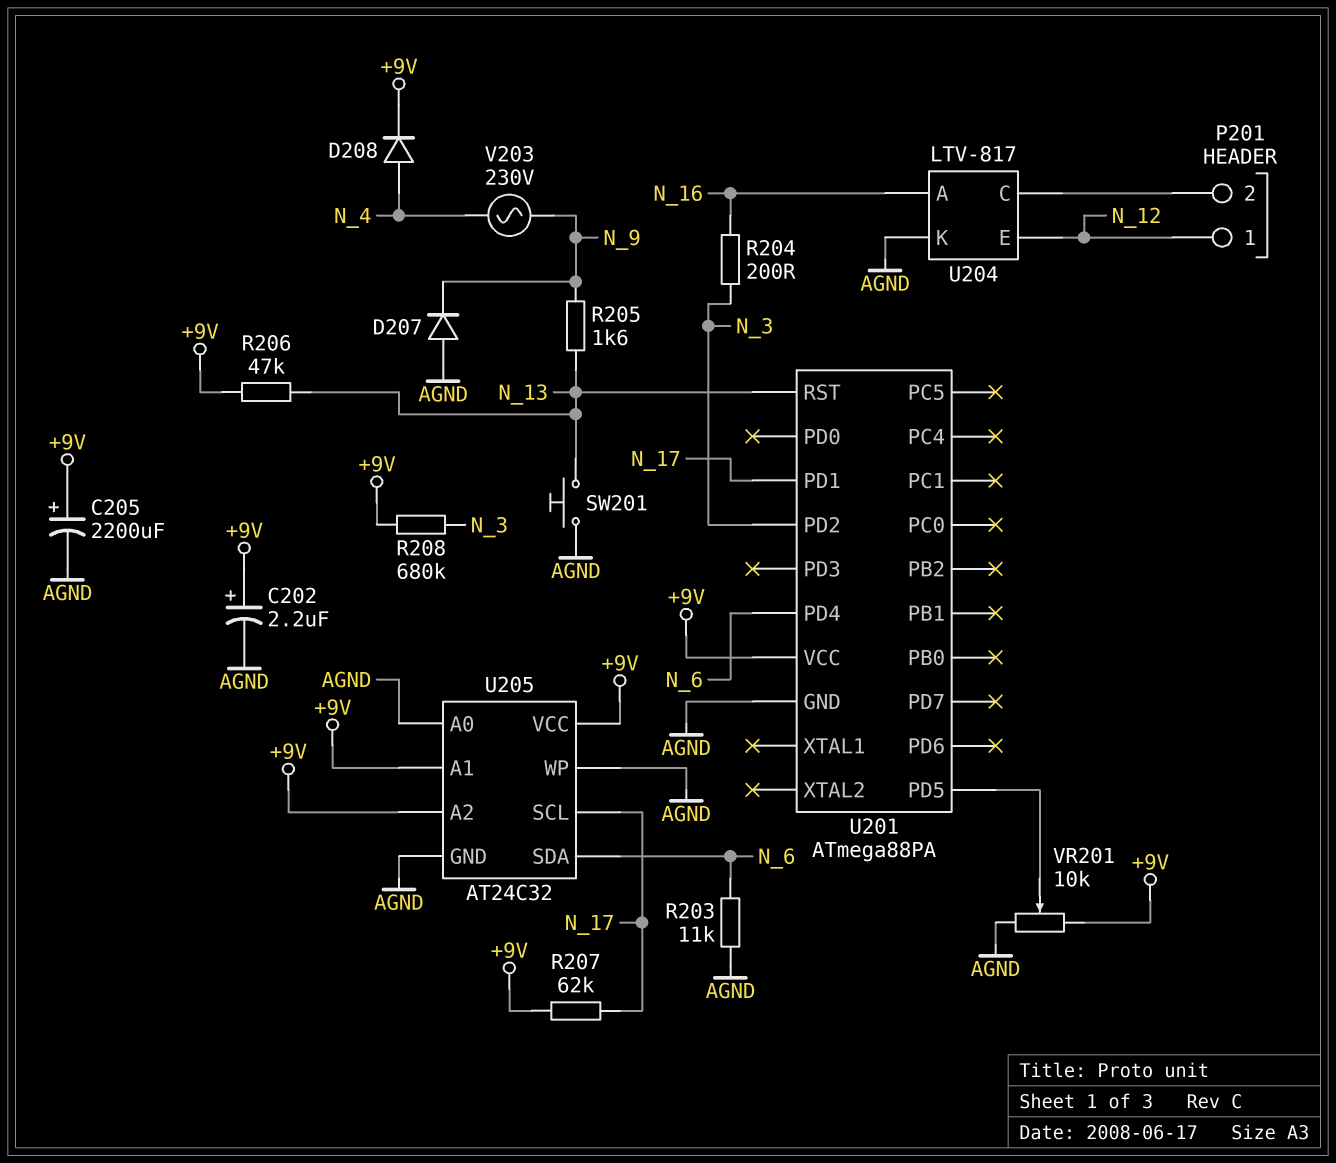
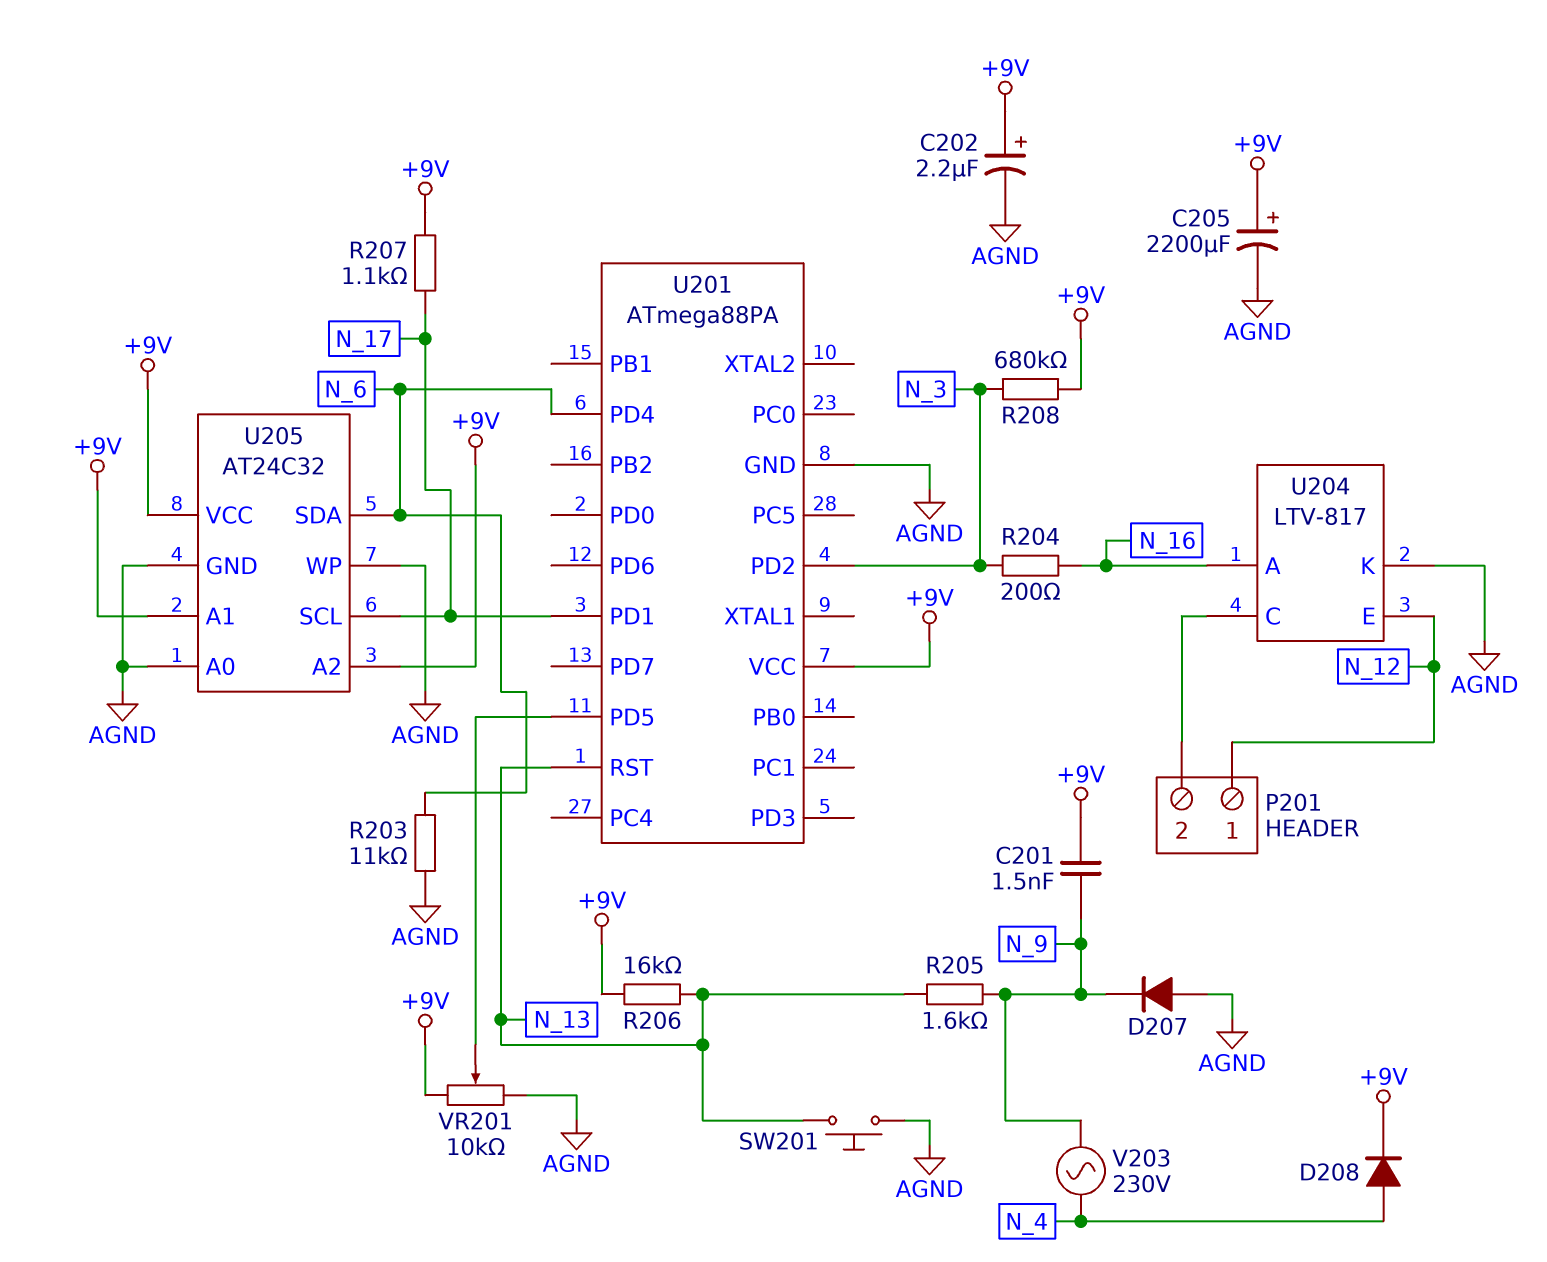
C201: none -> 1.5nF (+9V, N_9)
R206: 47k (+9V, N_13) -> 16k (+9V, N_13)
R207: 62k (+9V, N_17) -> 1.1k (+9V, N_17)

